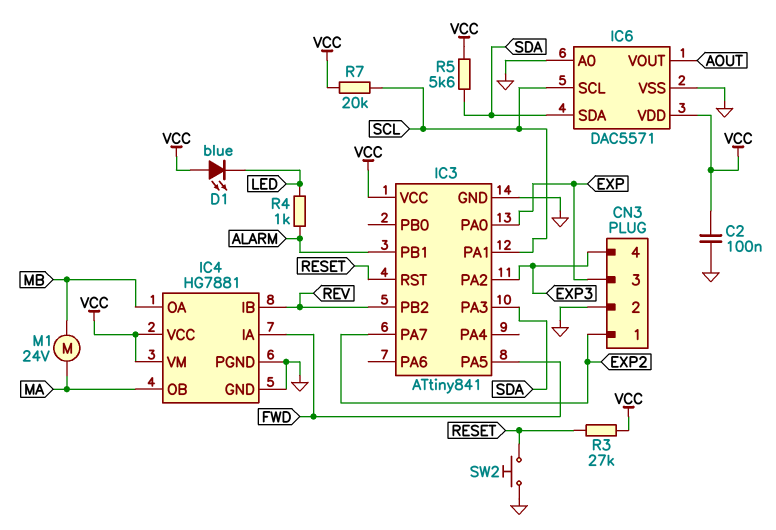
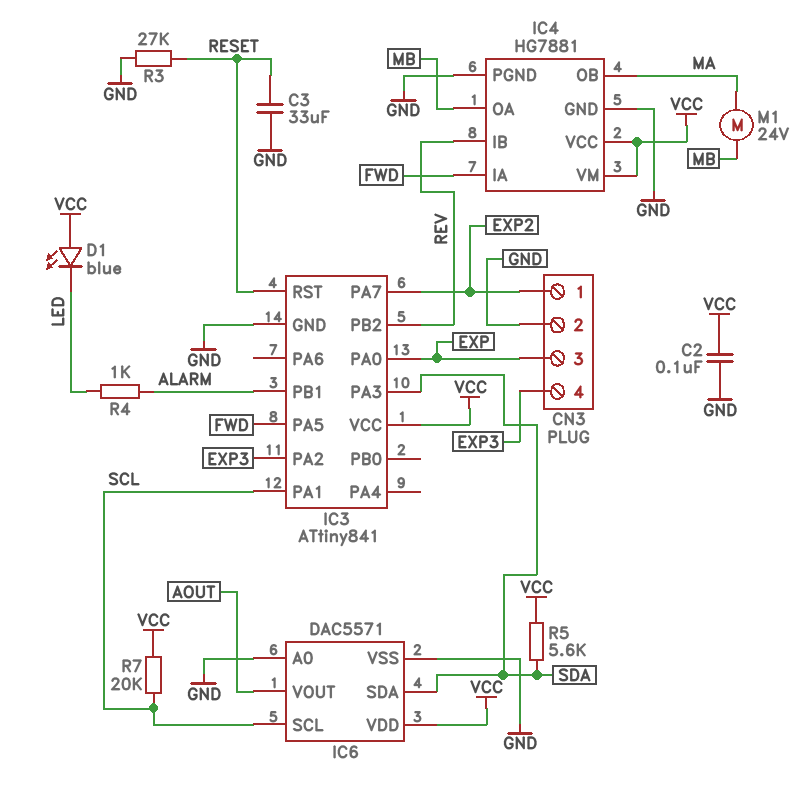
C3: none -> 33uF (GND, RESET)
R3: 27k (RESET, VCC) -> 27k (GND, RESET)
SW2: button (GND, RESET) -> none

